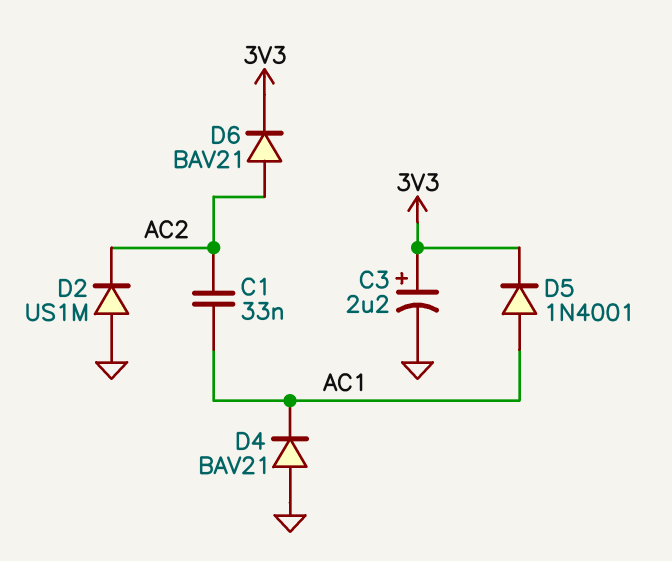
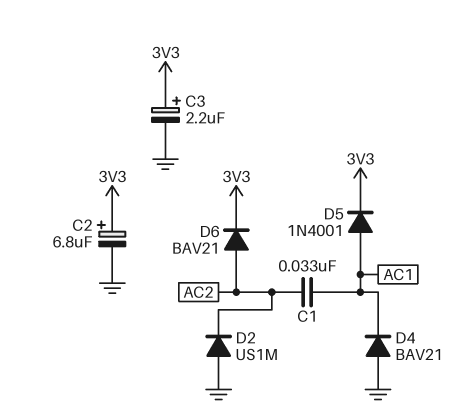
C2: none -> 6.8uF (plus 3V3, minus GND)

